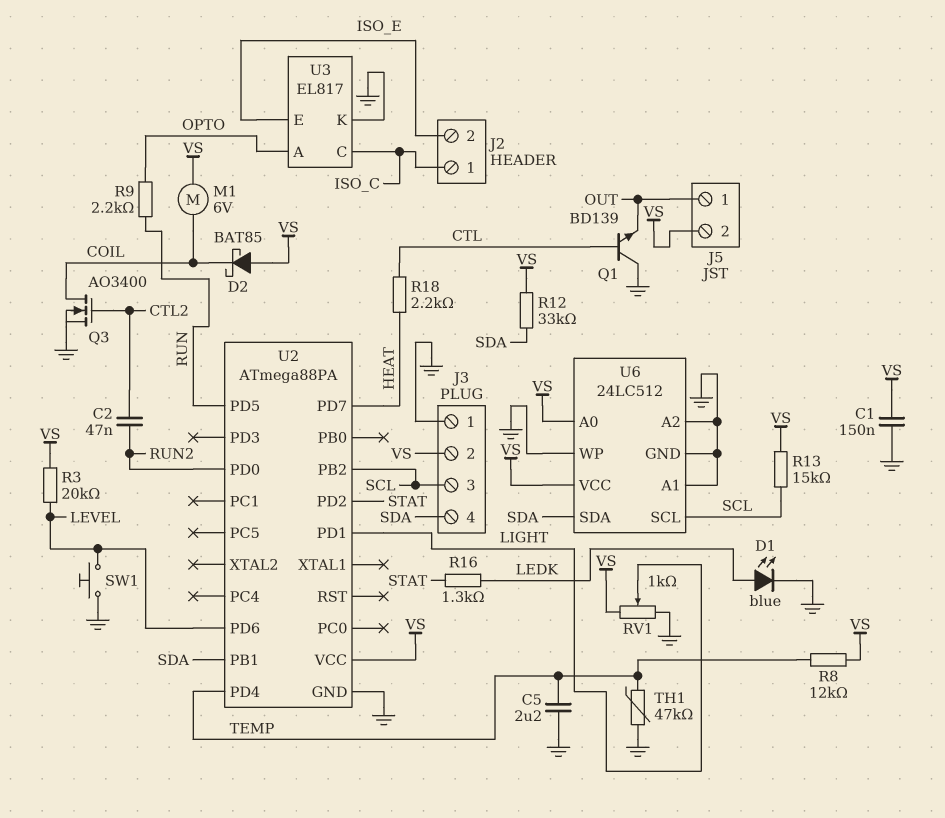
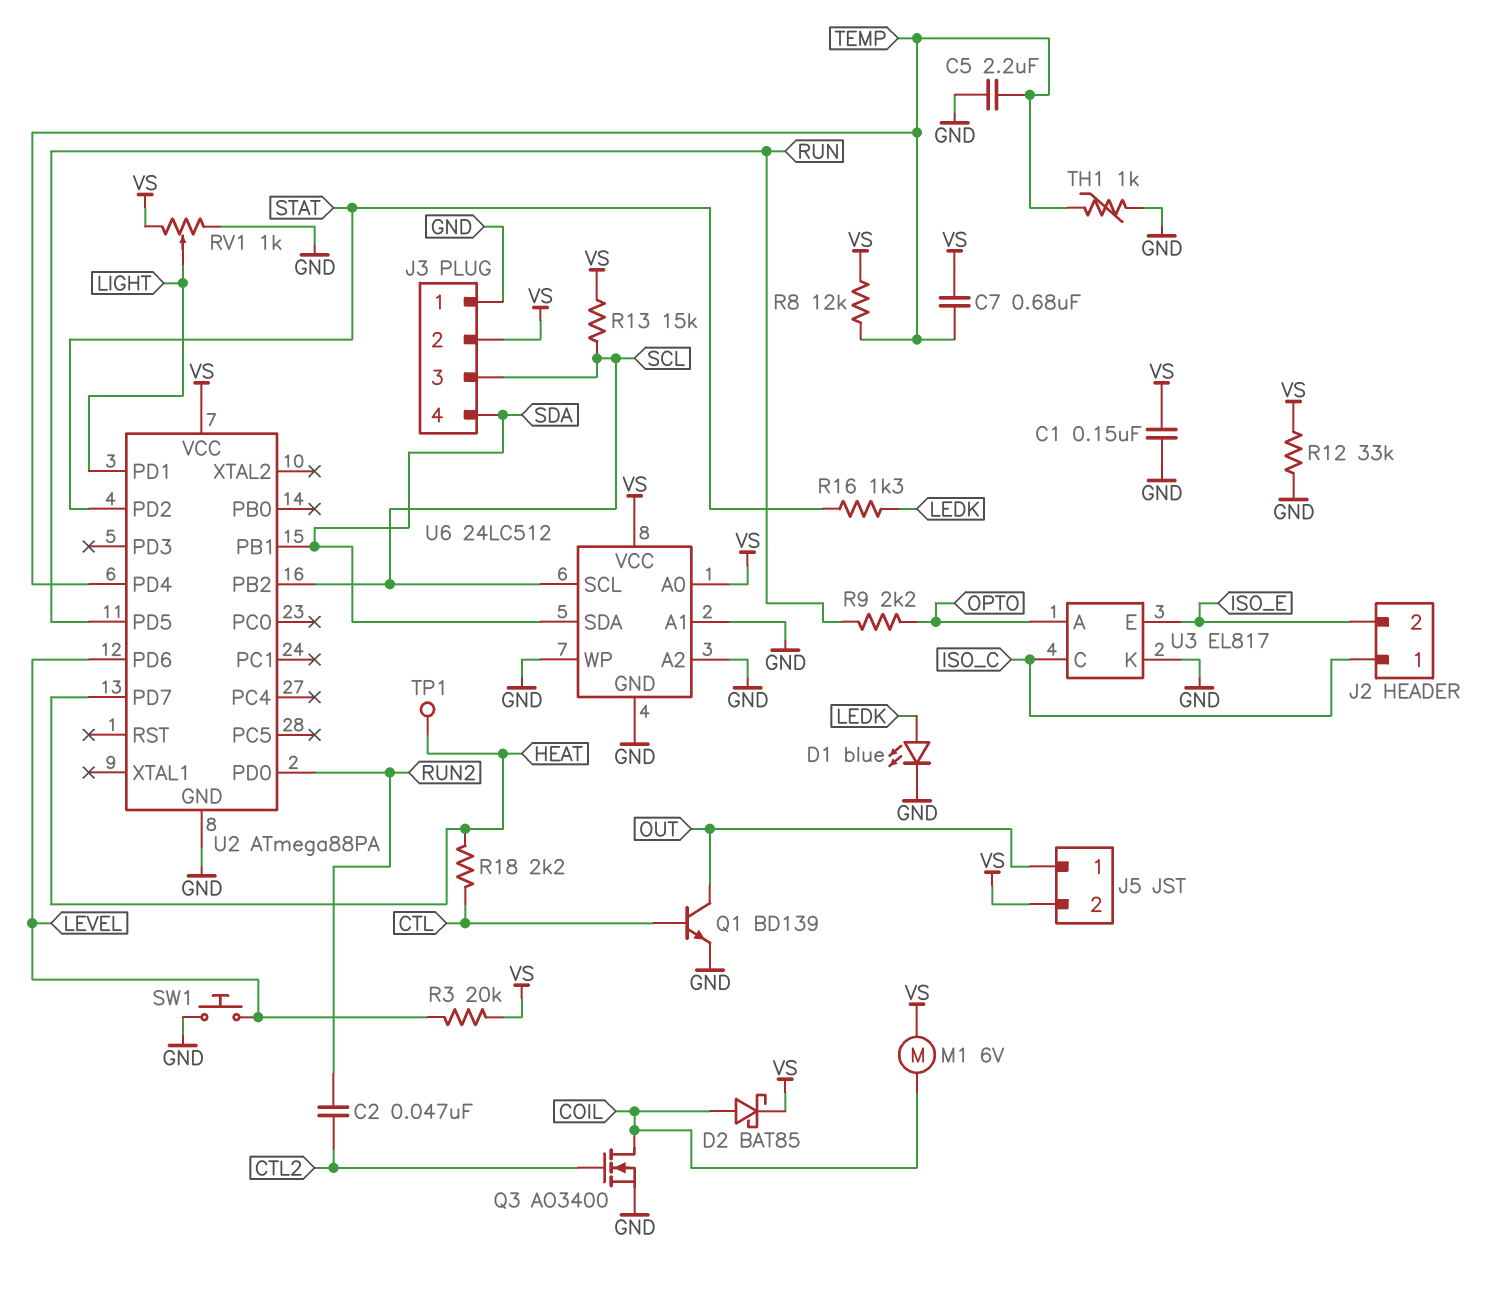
C7: none -> 680nF (TEMP, VS)
D2: schottky BAT85 (A VS, K COIL) -> schottky BAT85 (A COIL, K VS)
Q1: NPN BD139 (B CTL, C GND, E OUT) -> NPN BD139 (B CTL, C OUT, E GND)
R12: 33k (SDA, VS) -> 33k (GND, VS)
TH1: 47k (GND, TEMP) -> 1k (GND, TEMP)
TP1: none -> test point (HEAT)

